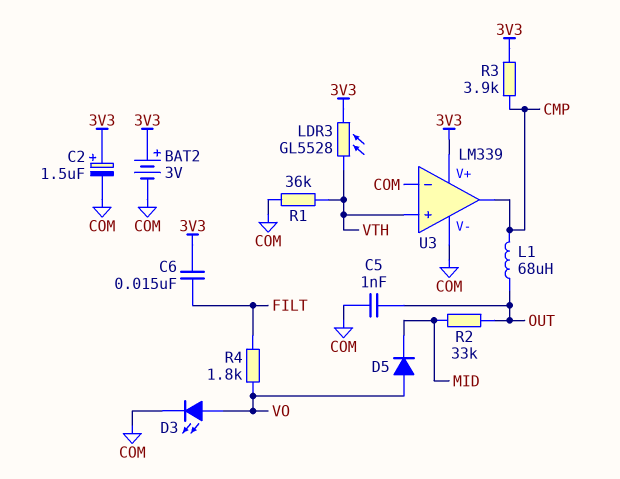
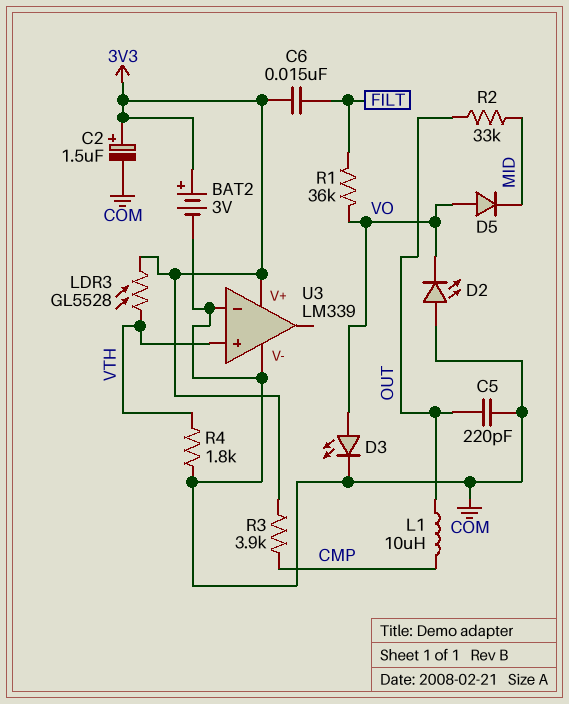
C5: 1nF (COM, OUT) -> 220pF (COM, OUT)
D2: none -> LED (A COM, K VO)
L1: 68uH (CMP, OUT) -> 10uH (CMP, OUT)
R1: 36k (COM, VTH) -> 36k (FILT, VO)
R4: 1.8k (FILT, VO) -> 1.8k (COM, VTH)
U3 pin out: CMP -> none

